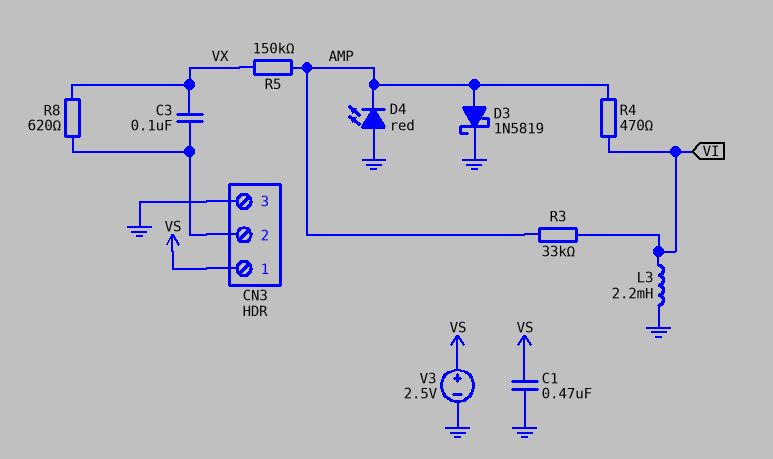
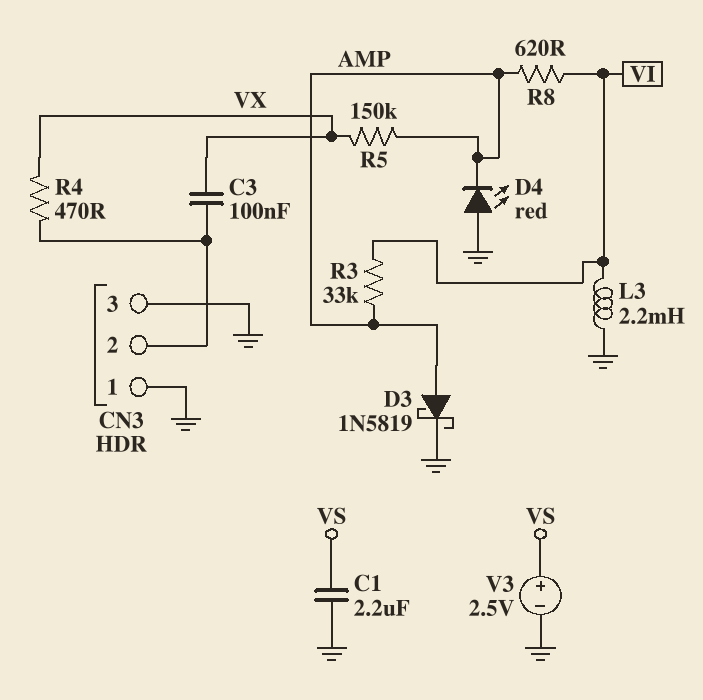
C1: 470nF (GND, VS) -> 2.2uF (GND, VS)
CN3 pin 1: VS -> GND
R4: 470 (AMP, VI) -> 470 (CN3/2, VX)
R8: 620 (CN3/2, VX) -> 620 (AMP, VI)

